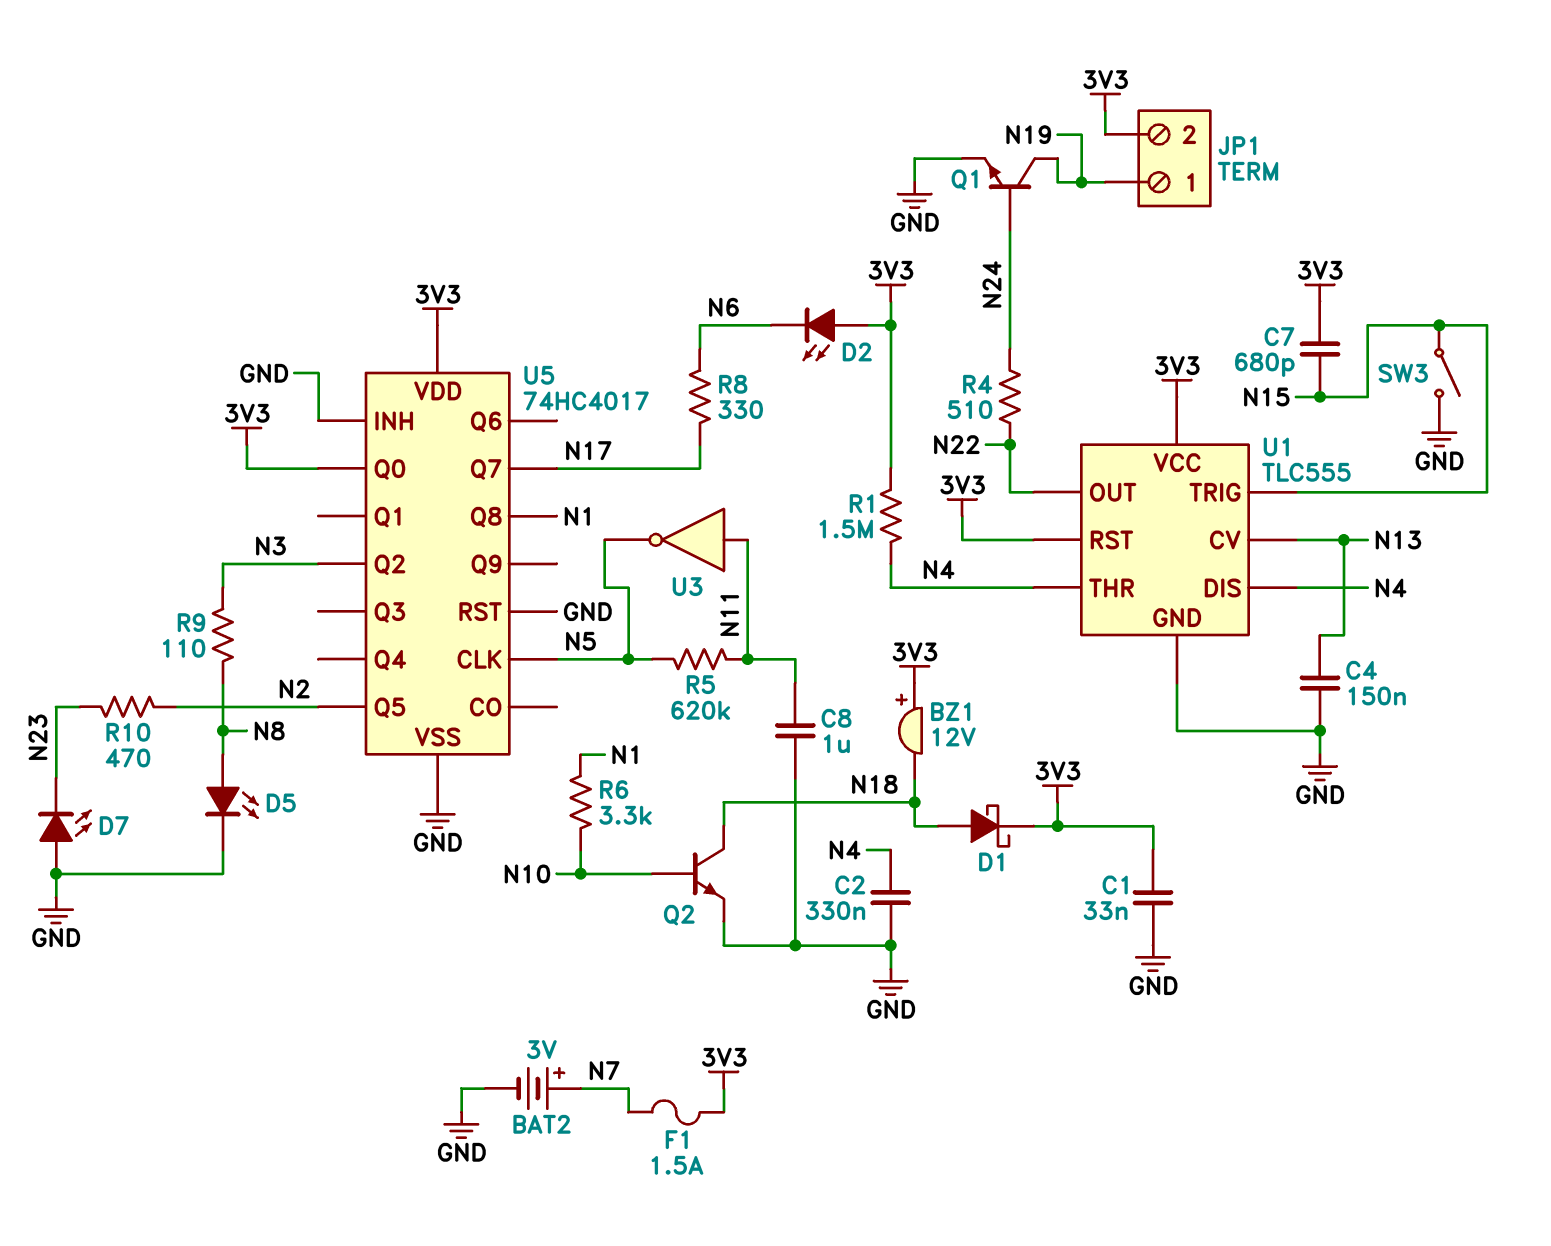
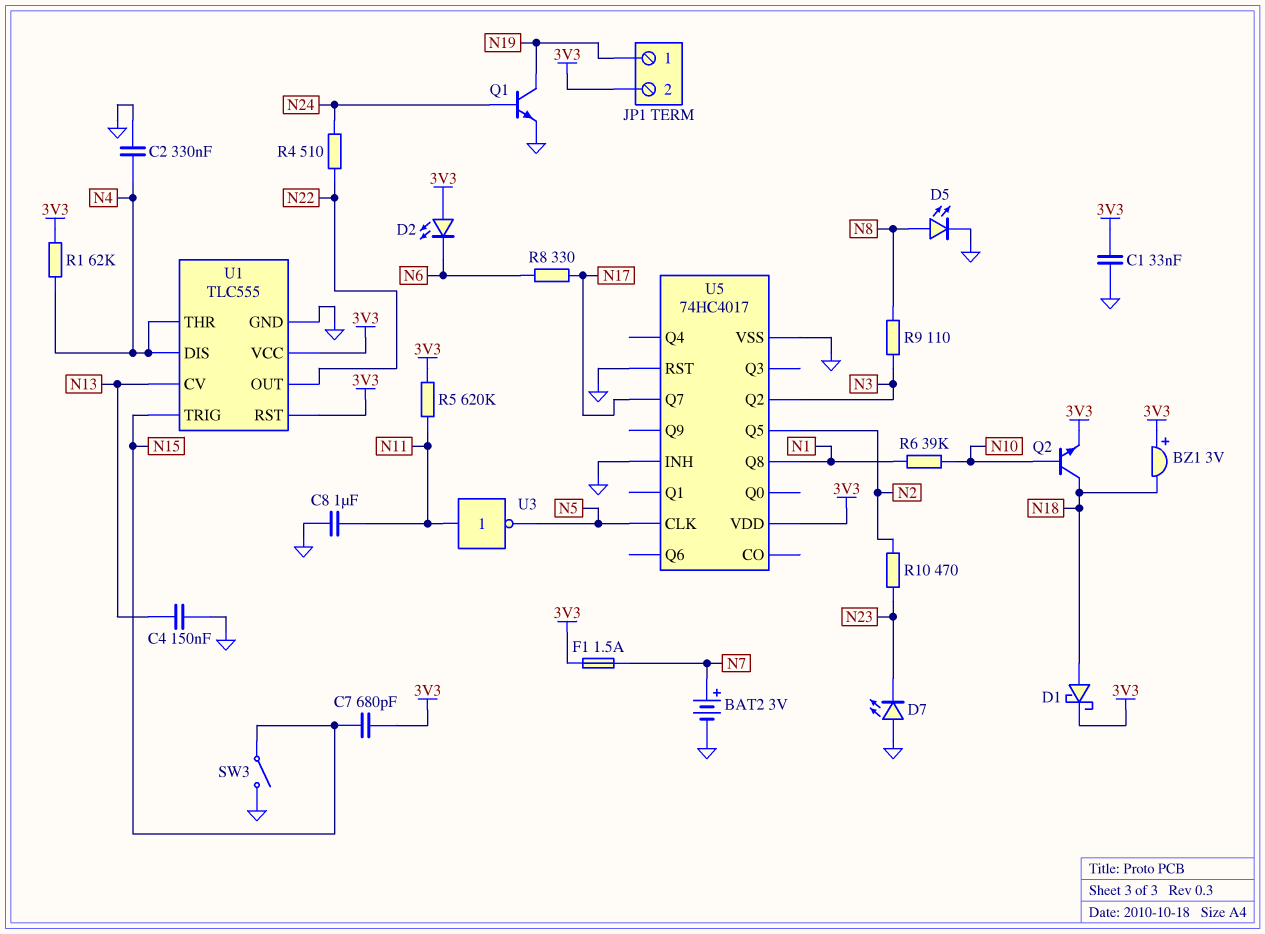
BZ1: buzzer 12V (plus 3V3, minus N18) -> buzzer 3V (plus 3V3, minus N18)
Q2: NPN (B N10, C N18, E GND) -> NPN (B N10, C N18, E 3V3)
R1: 1.5M (3V3, N4) -> 62k (3V3, N4)
R5: 620k (N5, N11) -> 620k (3V3, N11)
R6: 3.3k (N1, N10) -> 39k (N1, N10)
U5 pin Q0: 3V3 -> none

